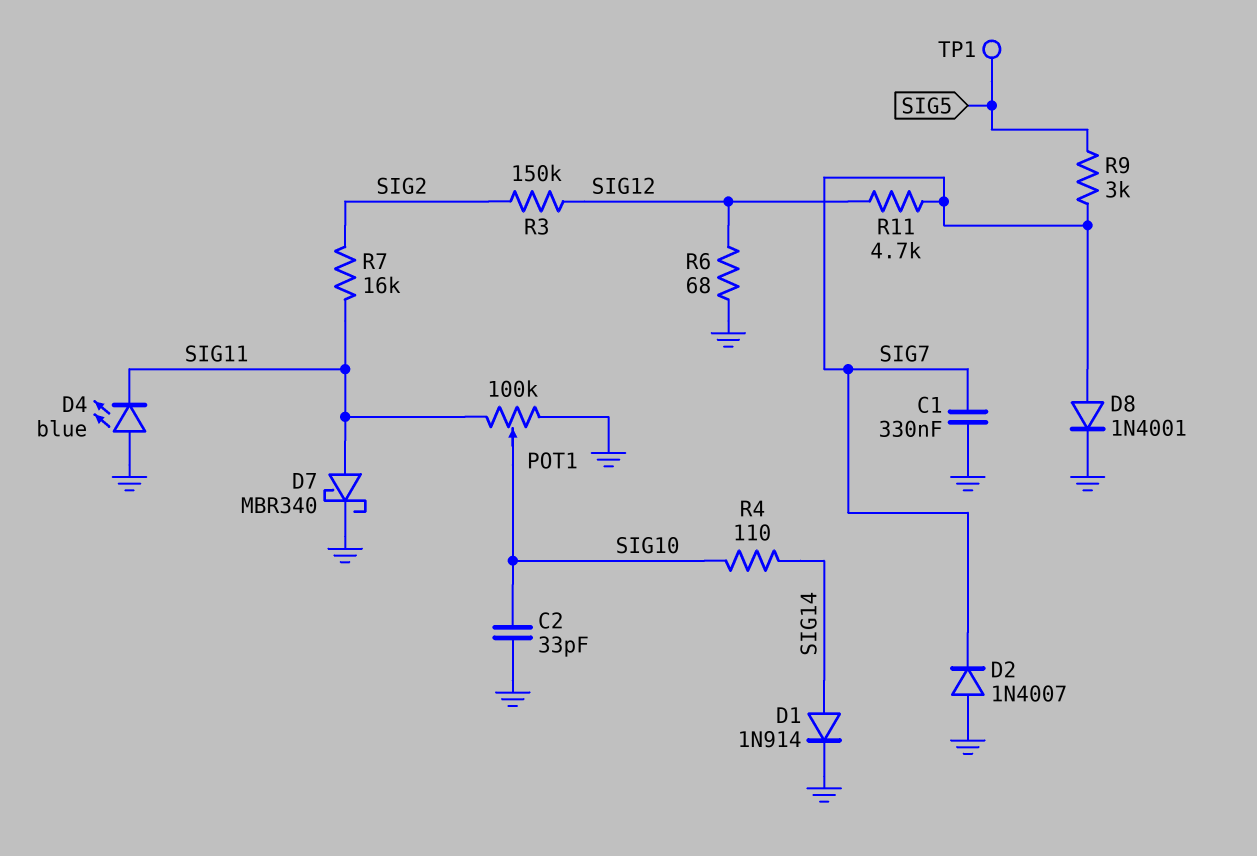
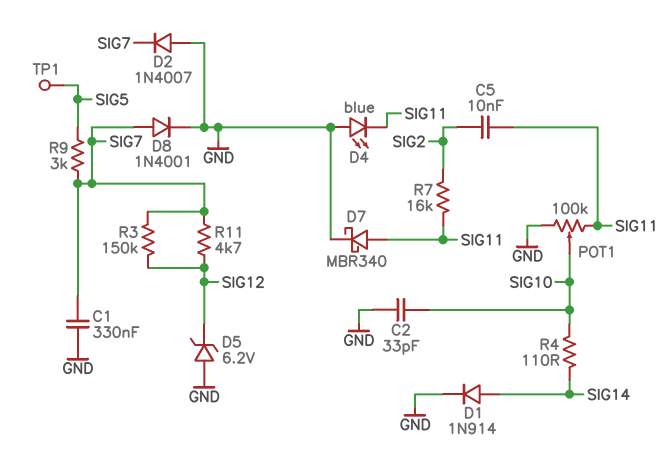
C5: none -> 10nF (SIG2, SIG11)
D5: none -> zener 6.2V (A GND, K SIG12)
R3: 150k (SIG2, SIG12) -> 150k (SIG7, SIG12)
R6: 68 (GND, SIG12) -> none

